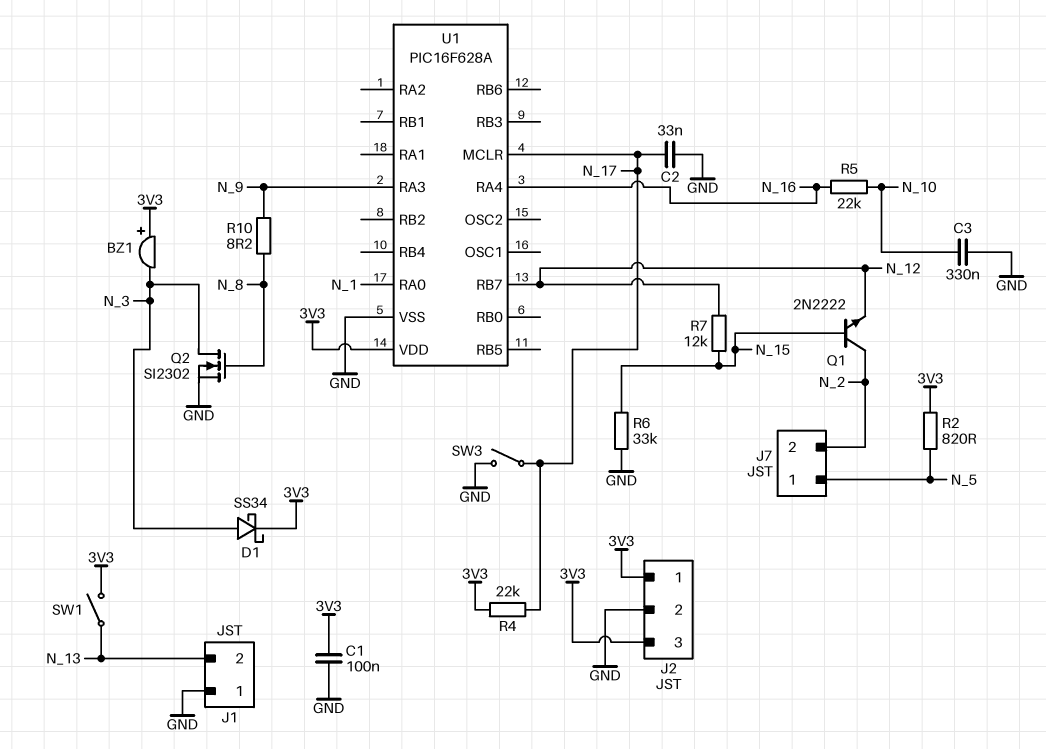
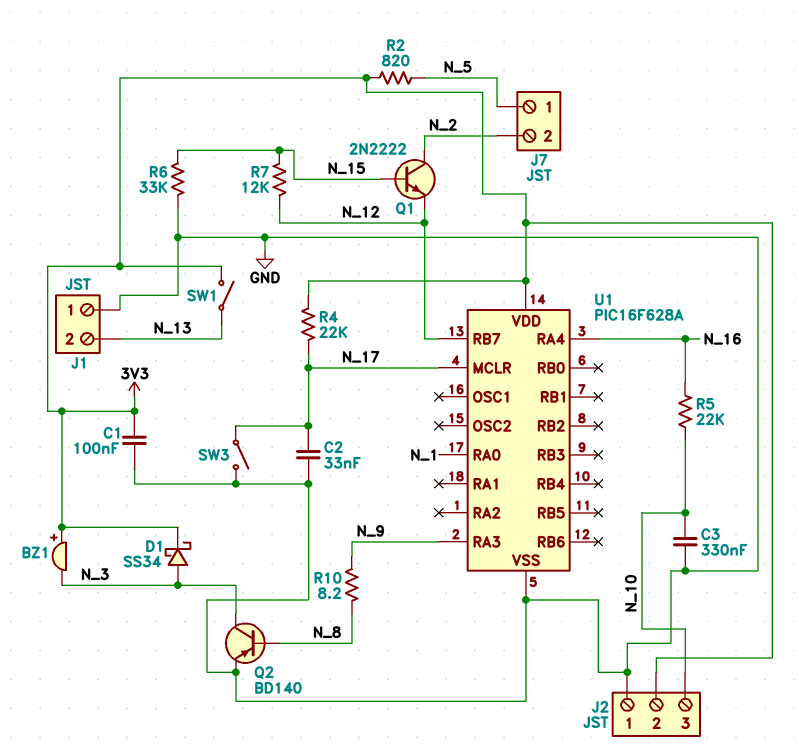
J2 pin 1: 3V3 -> GND
J2 pin 2: GND -> 3V3
J2 pin 3: 3V3 -> N_10
Q2: NMOS SI2302 (G N_8, D N_3, S GND) -> PNP BD140 (B N_8, C N_3, E GND)

